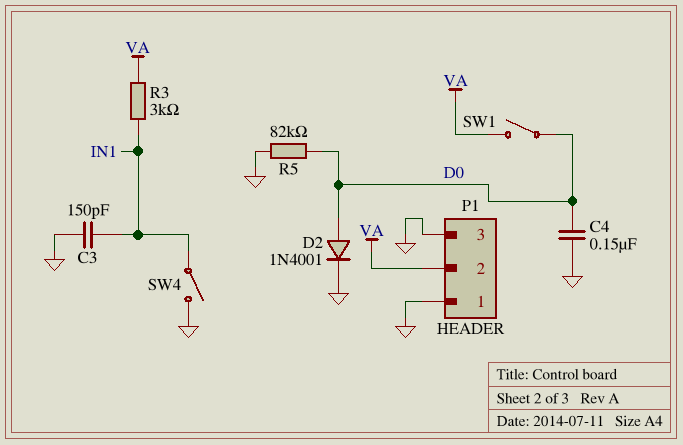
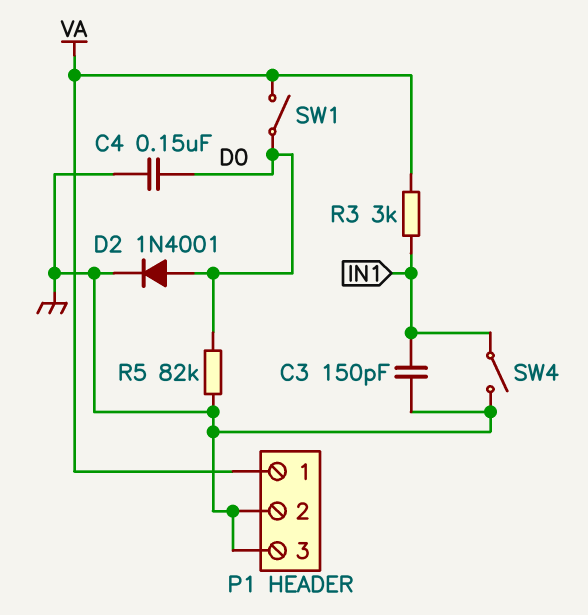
P1 pin 1: GND -> VA
P1 pin 2: VA -> GND

